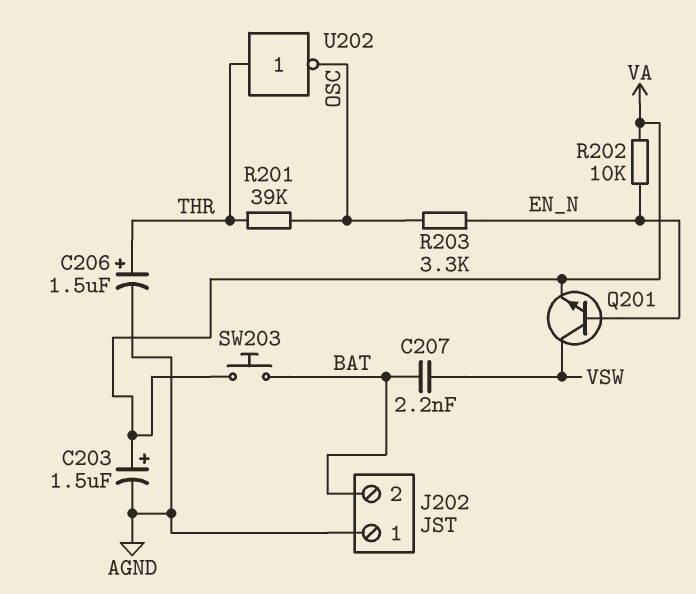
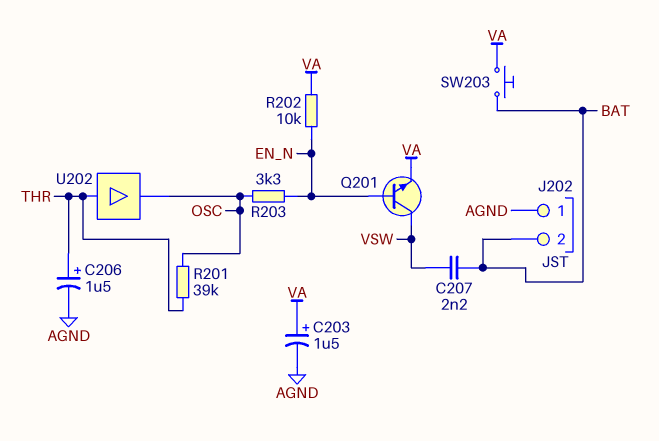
U202: NOT (in THR, out OSC) -> buffer (in THR, out OSC)

